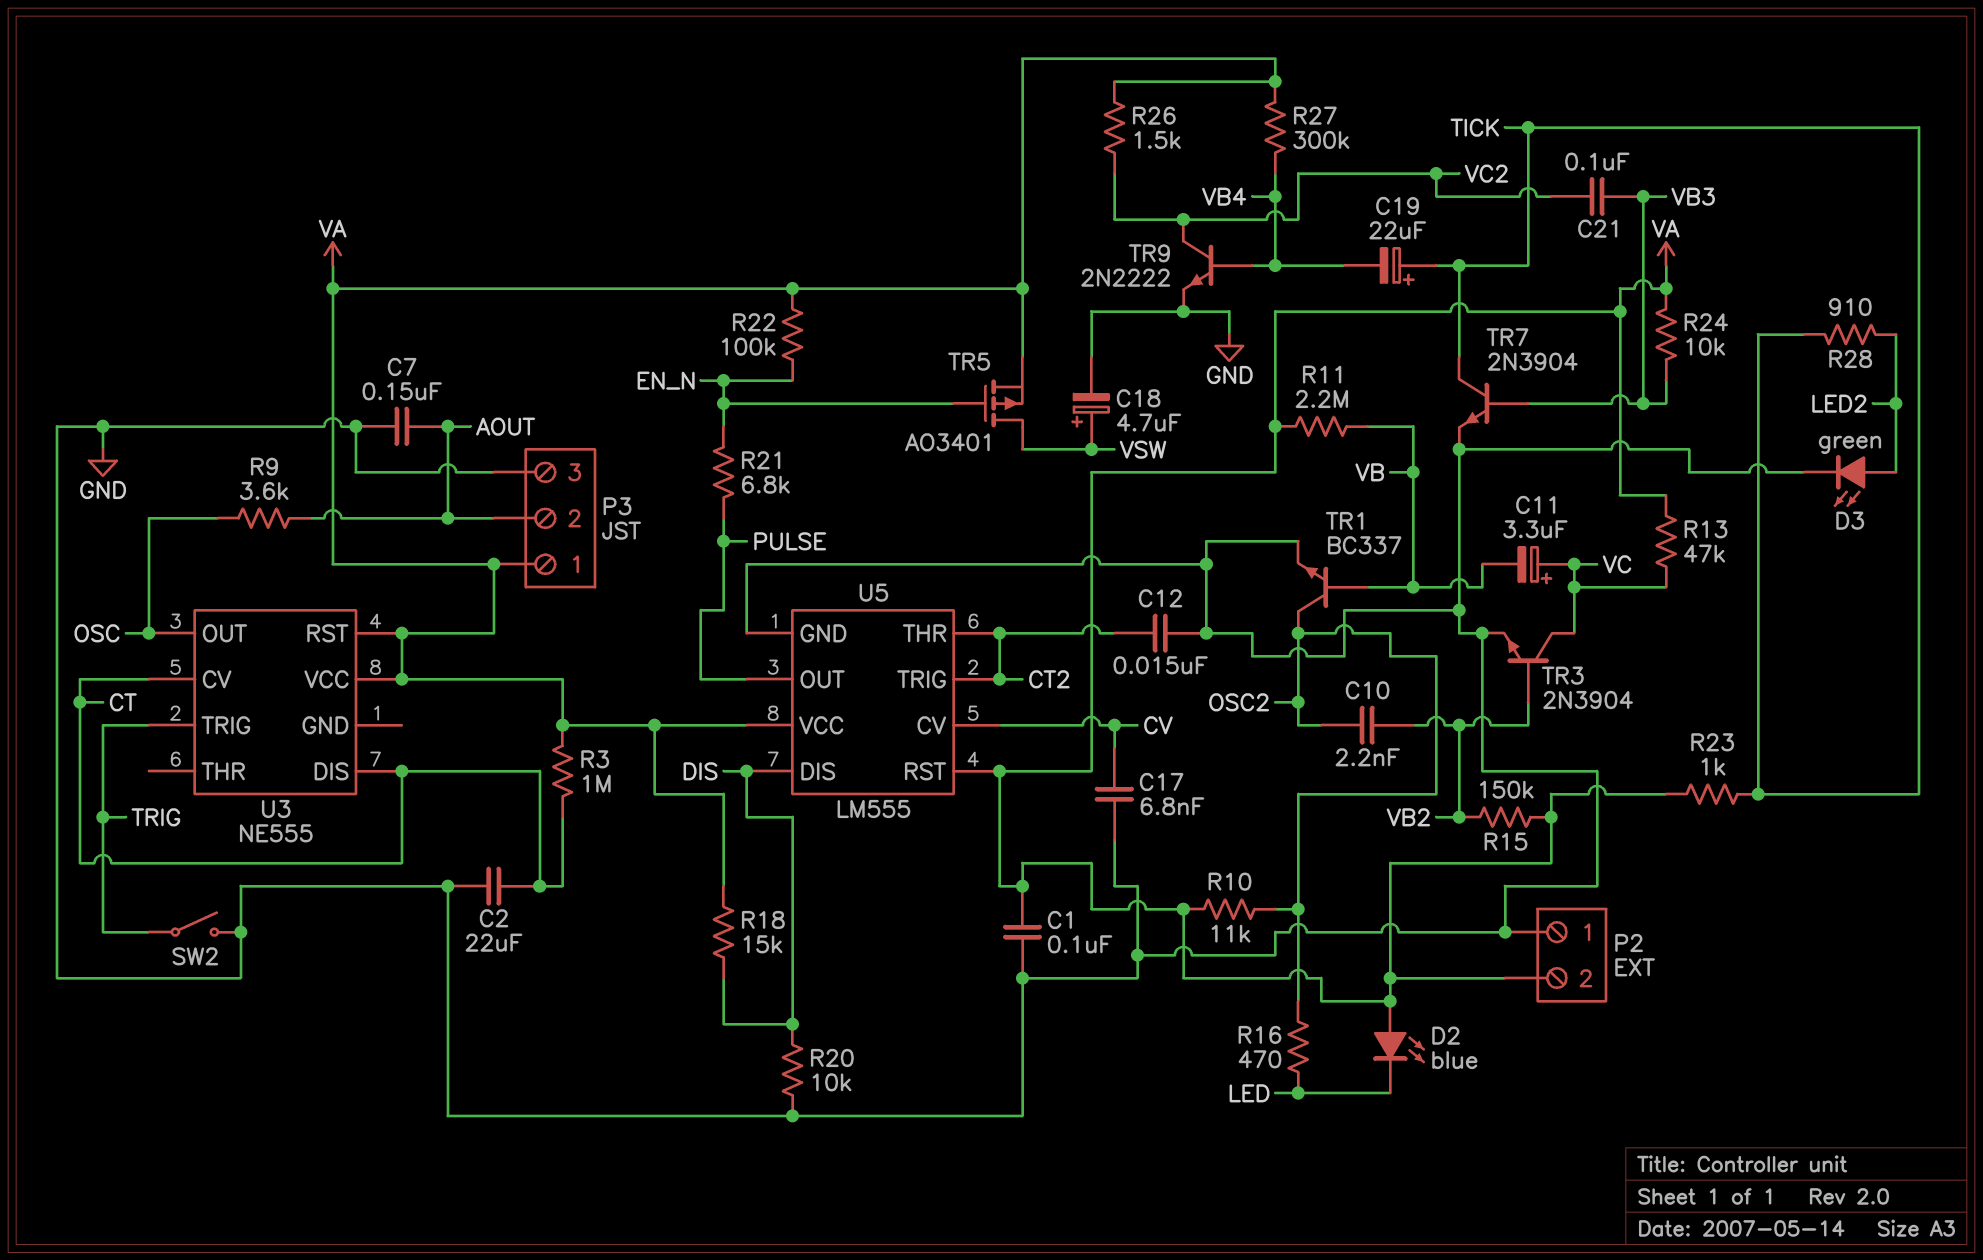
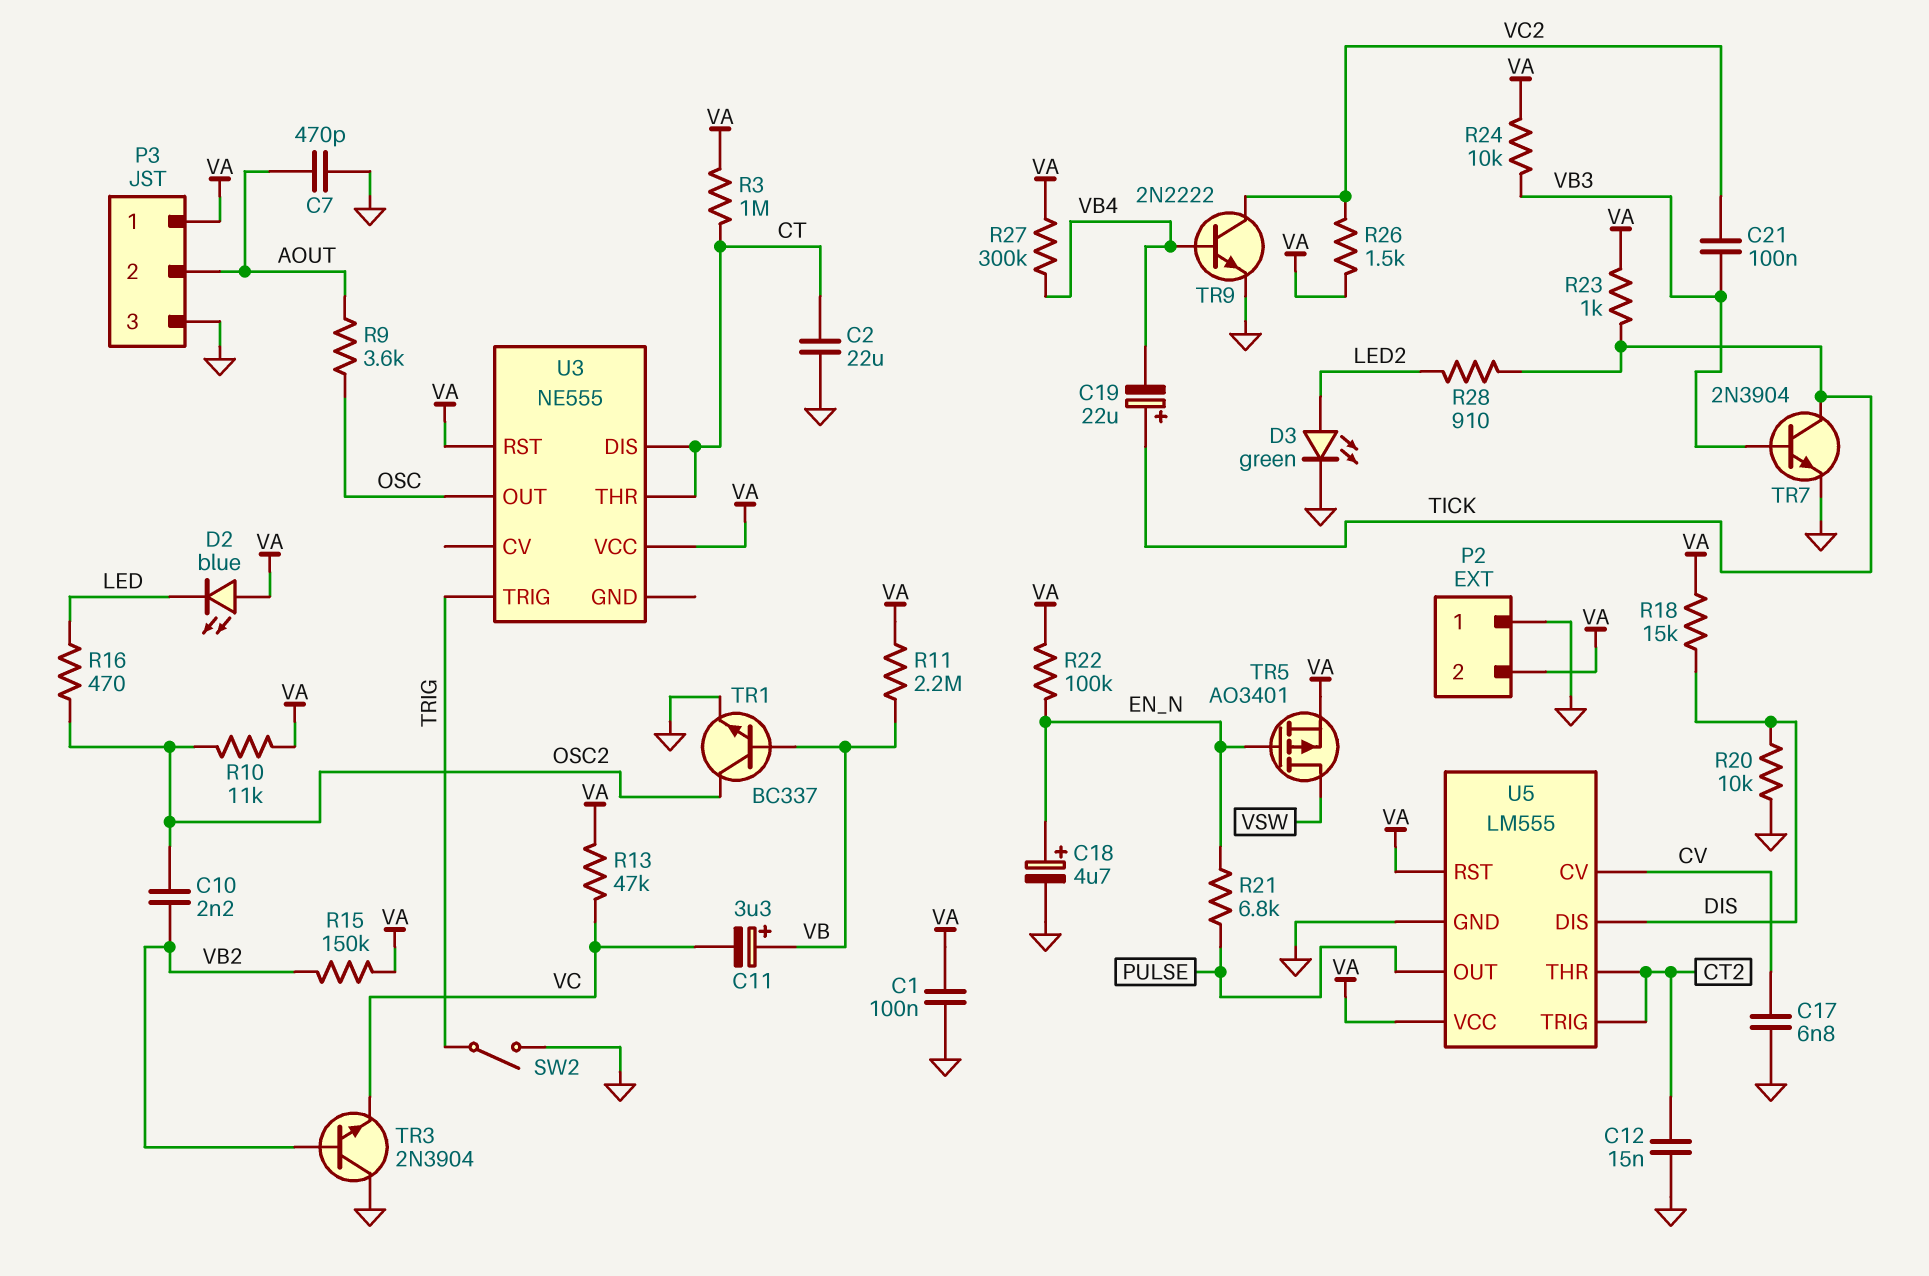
C7: 150nF (AOUT, GND) -> 470pF (AOUT, GND)
C11: 3.3uF (plus VC, minus VB) -> 3.3uF (plus VB, minus VC)
C18: 4.7uF (plus VSW, minus GND) -> 4.7uF (plus EN_N, minus GND)
TR3: NPN 2N3904 (B VB2, C VC, E GND) -> NPN 2N3904 (B VB2, C GND, E VC)
U3 pin CV: CT -> none
U3 pin THR: none -> CT

